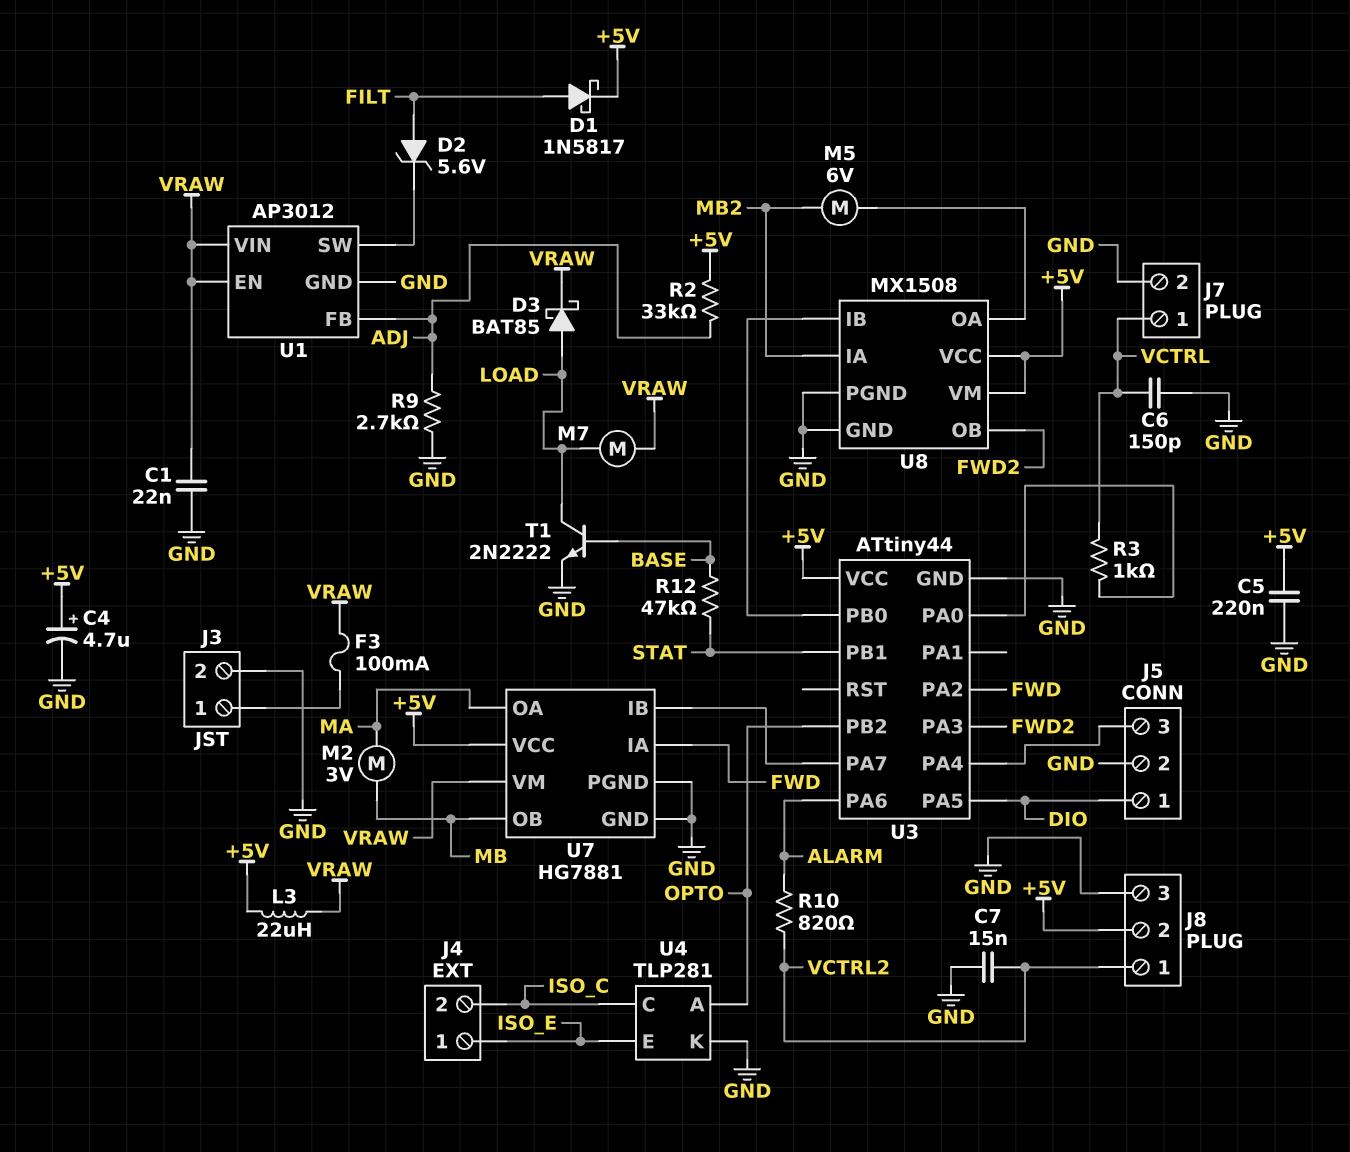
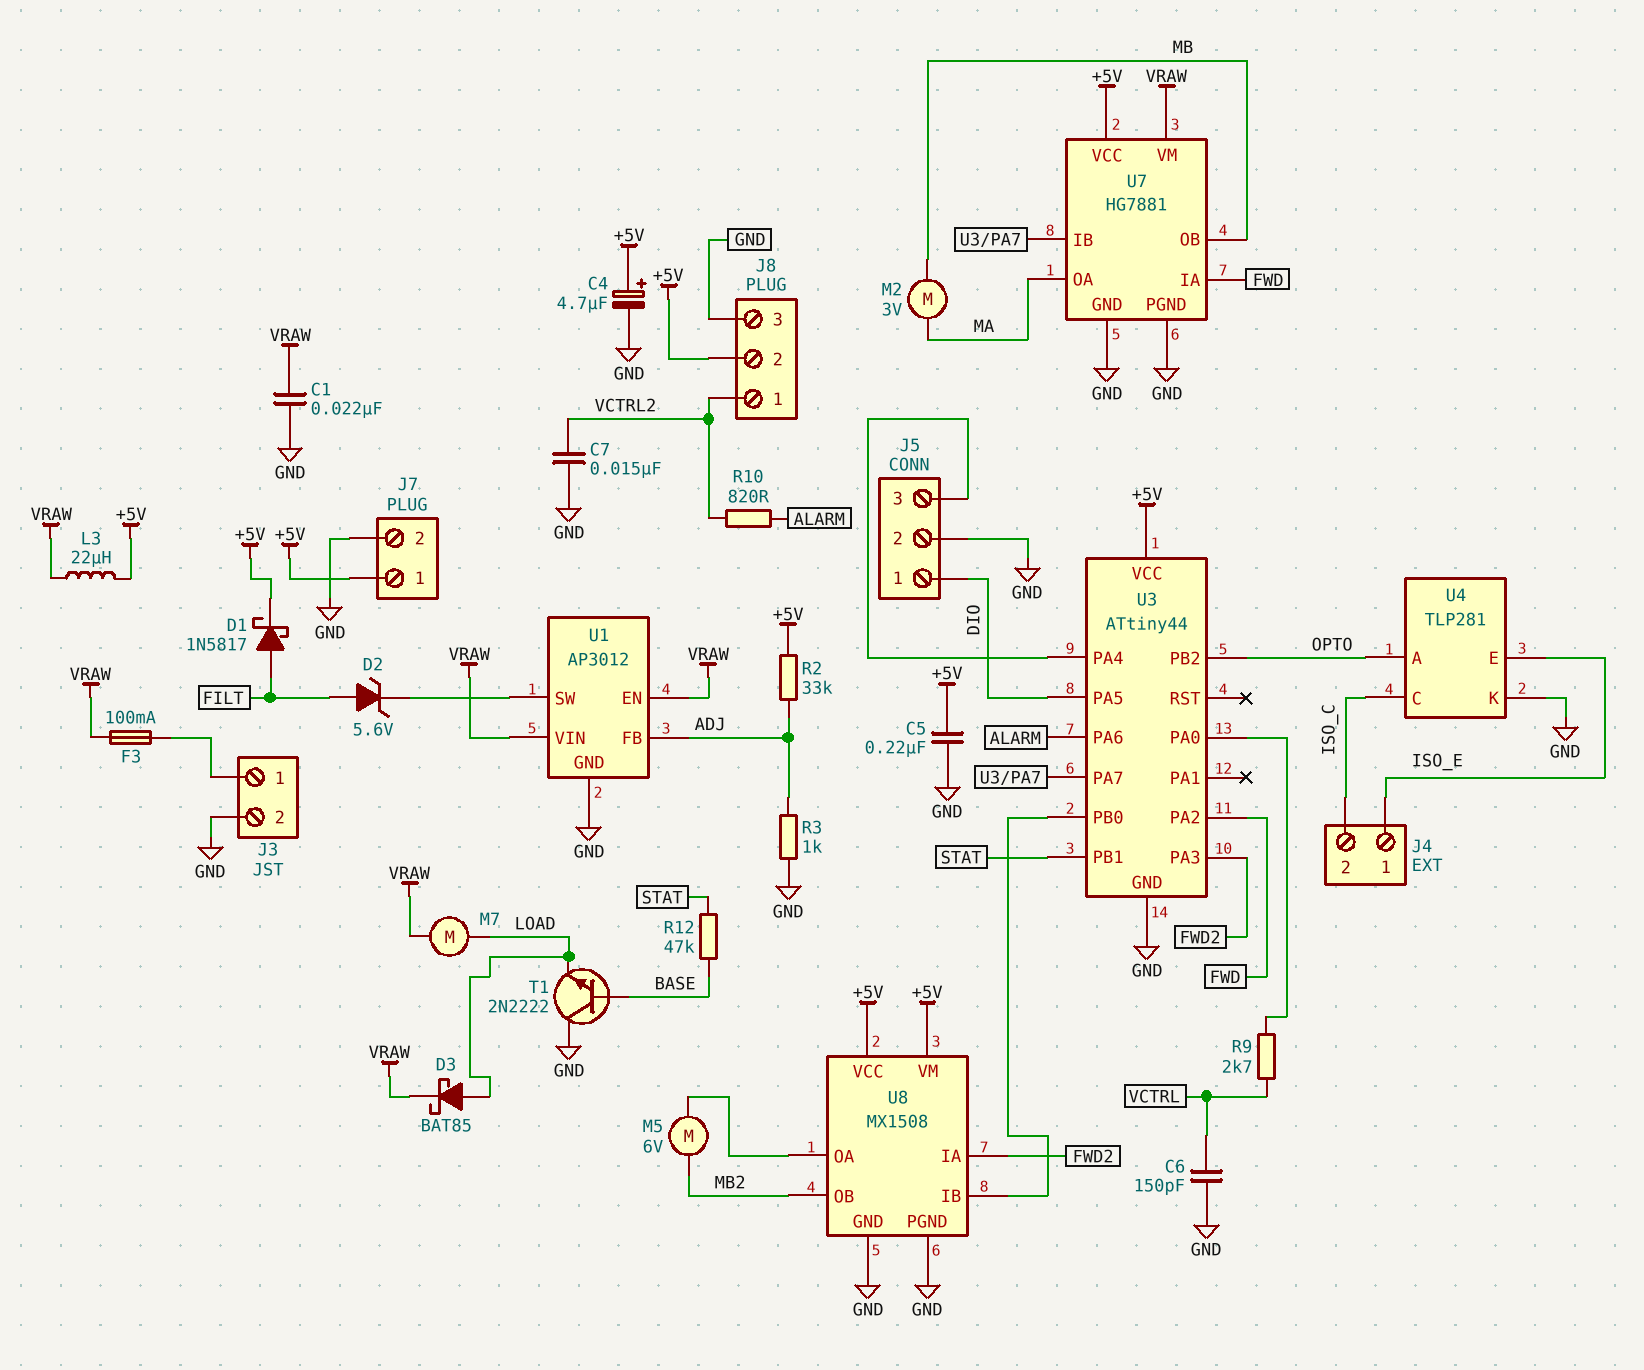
J7 pin 1: VCTRL -> +5V
R3: 1k (U3/PA0, VCTRL) -> 1k (ADJ, GND)
R9: 2.7k (ADJ, GND) -> 2.7k (U3/PA0, VCTRL)
T1: NPN 2N2222 (B BASE, C LOAD, E GND) -> NPN 2N2222 (B BASE, C GND, E LOAD)
U8 pin IA: MB2 -> FWD2
U8 pin OB: FWD2 -> MB2

